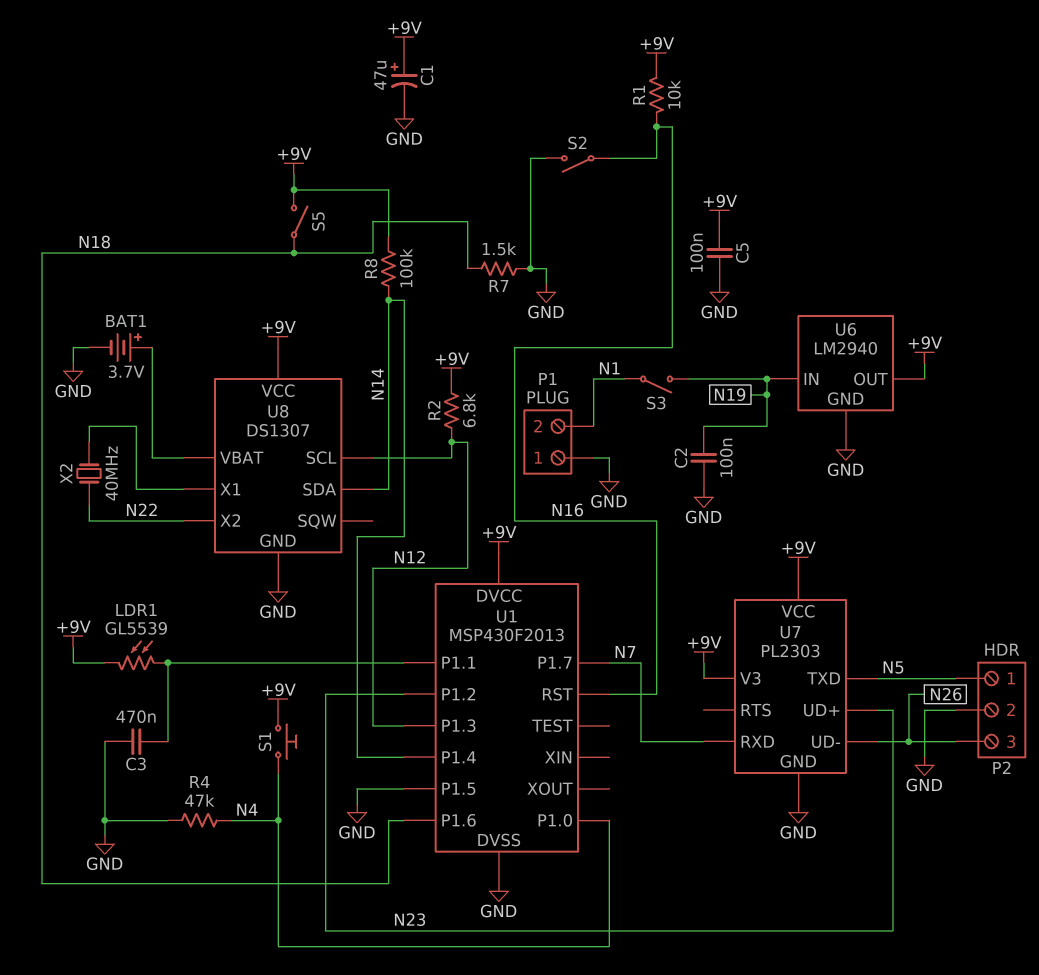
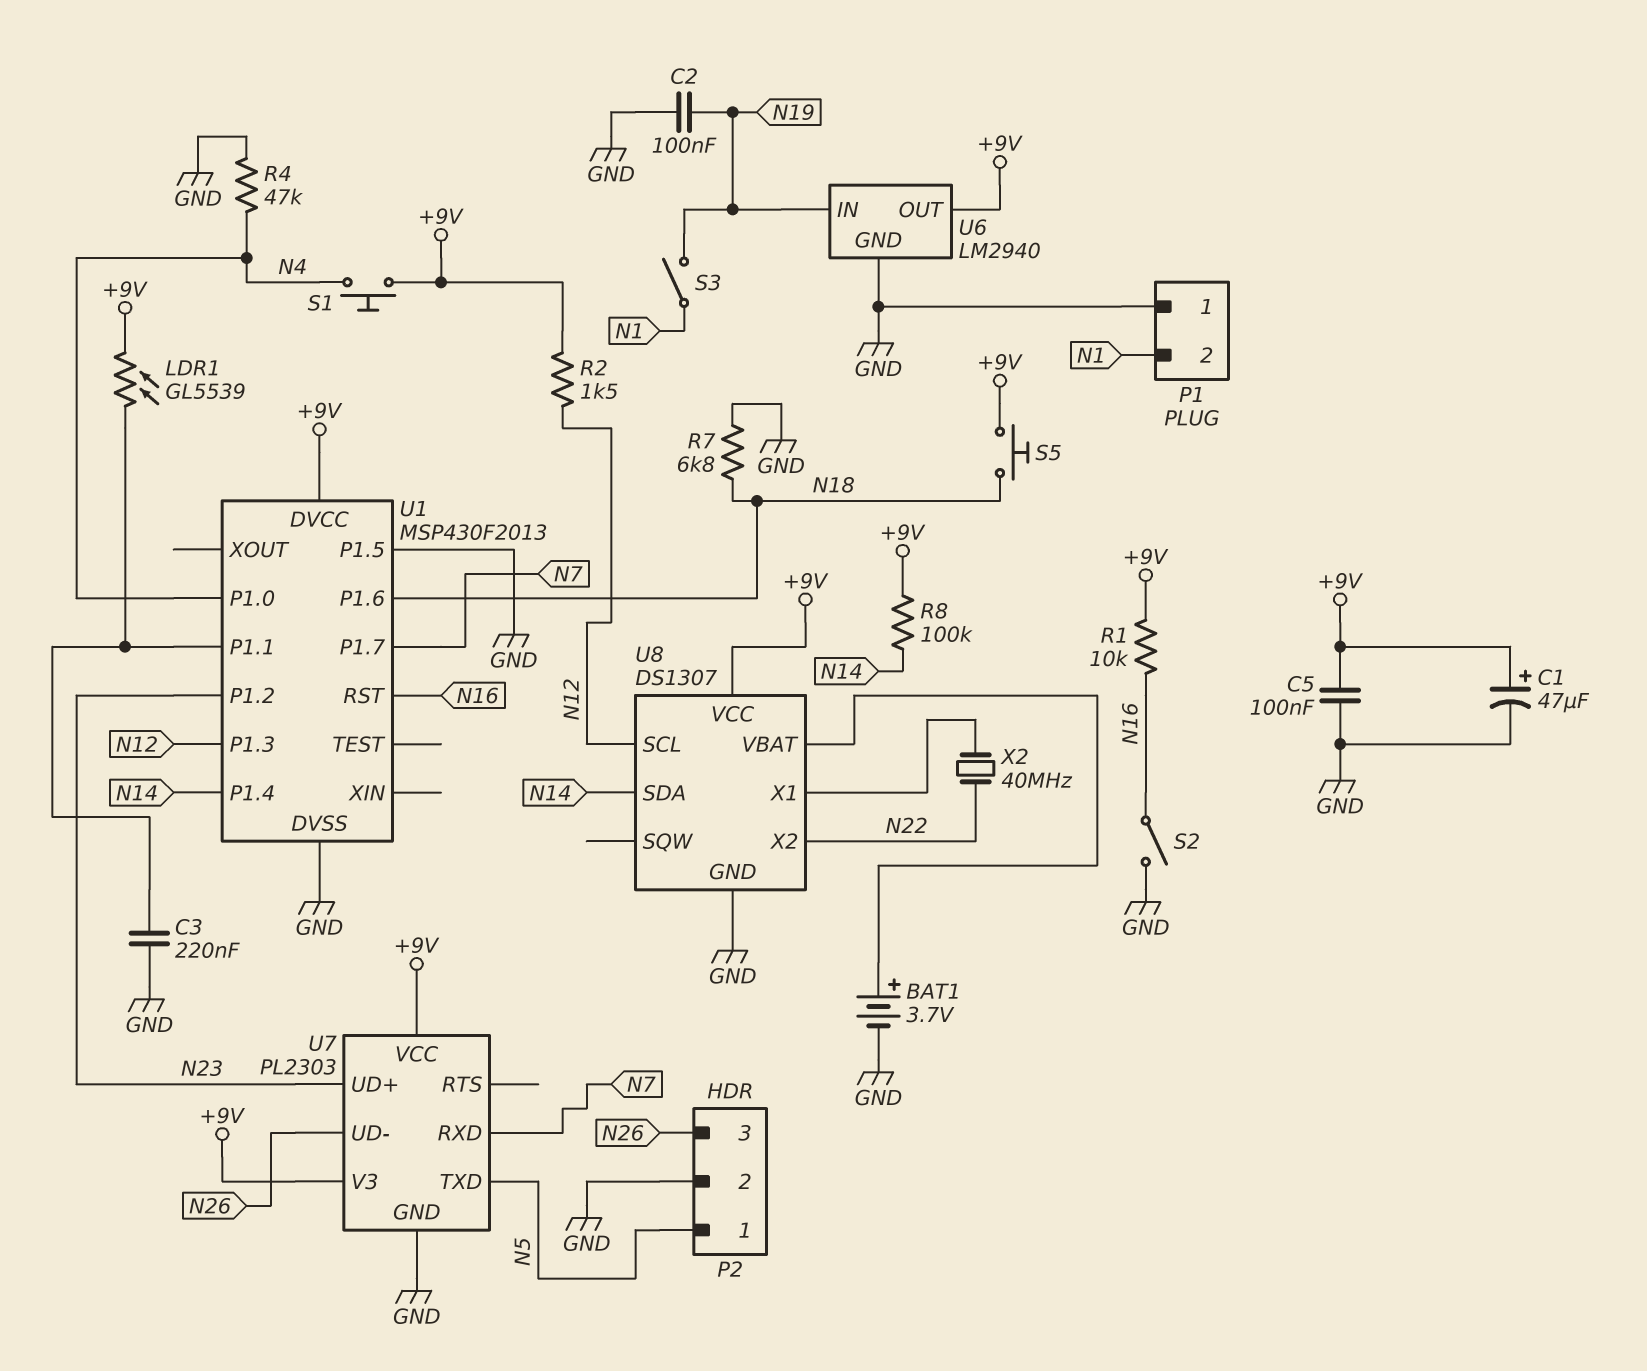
C3: 470nF (GND, U1/P1.1) -> 220nF (GND, U1/P1.1)
R2: 6.8k (+9V, N12) -> 1.5k (+9V, N12)
R7: 1.5k (GND, N18) -> 6.8k (GND, N18)
S5: switch (+9V, N18) -> button (+9V, N18)

